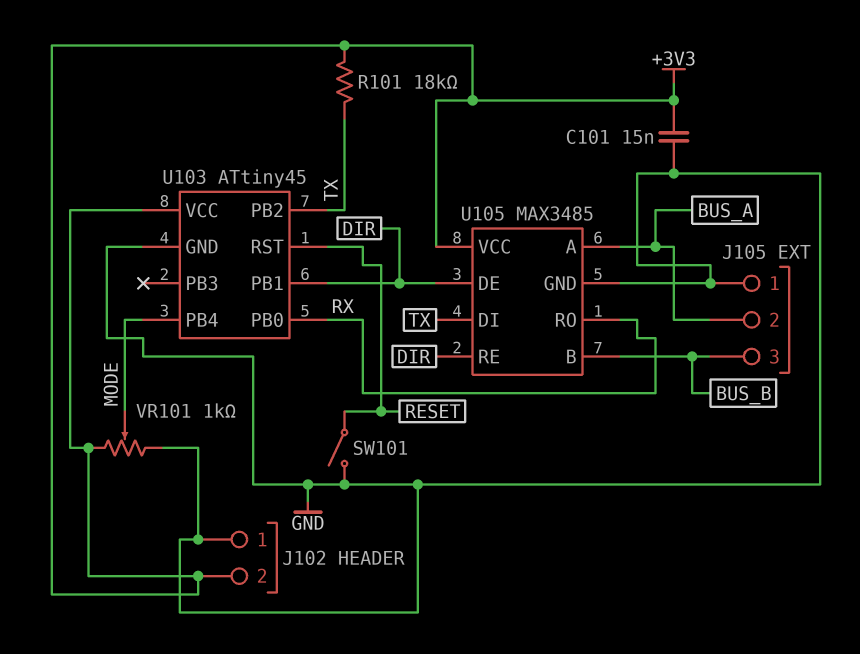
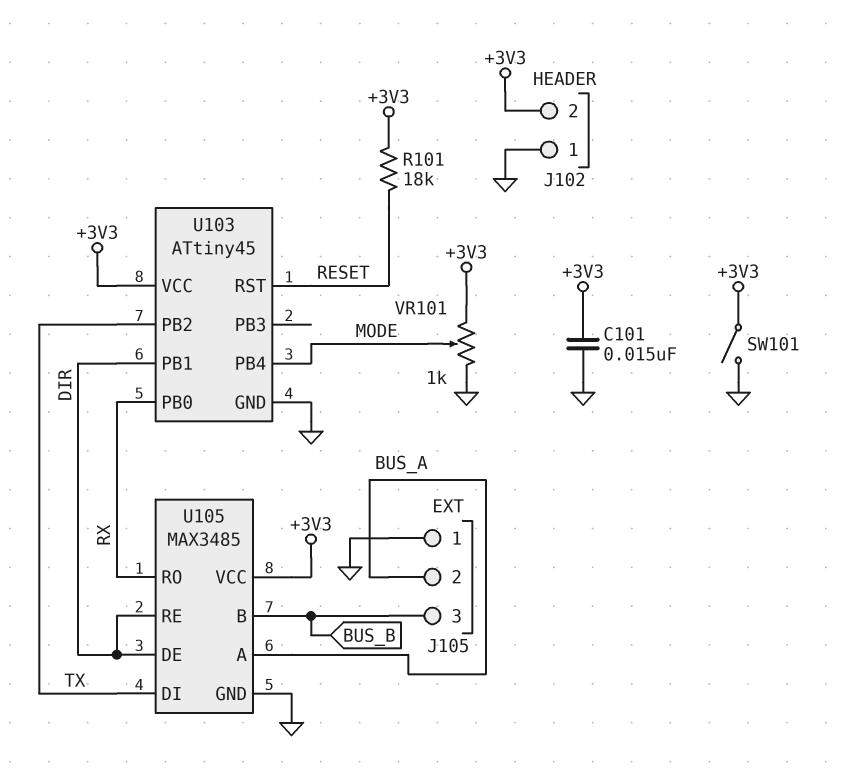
R101: 18k (+3V3, TX) -> 18k (+3V3, RESET)
SW101: switch (GND, RESET) -> switch (+3V3, GND)

